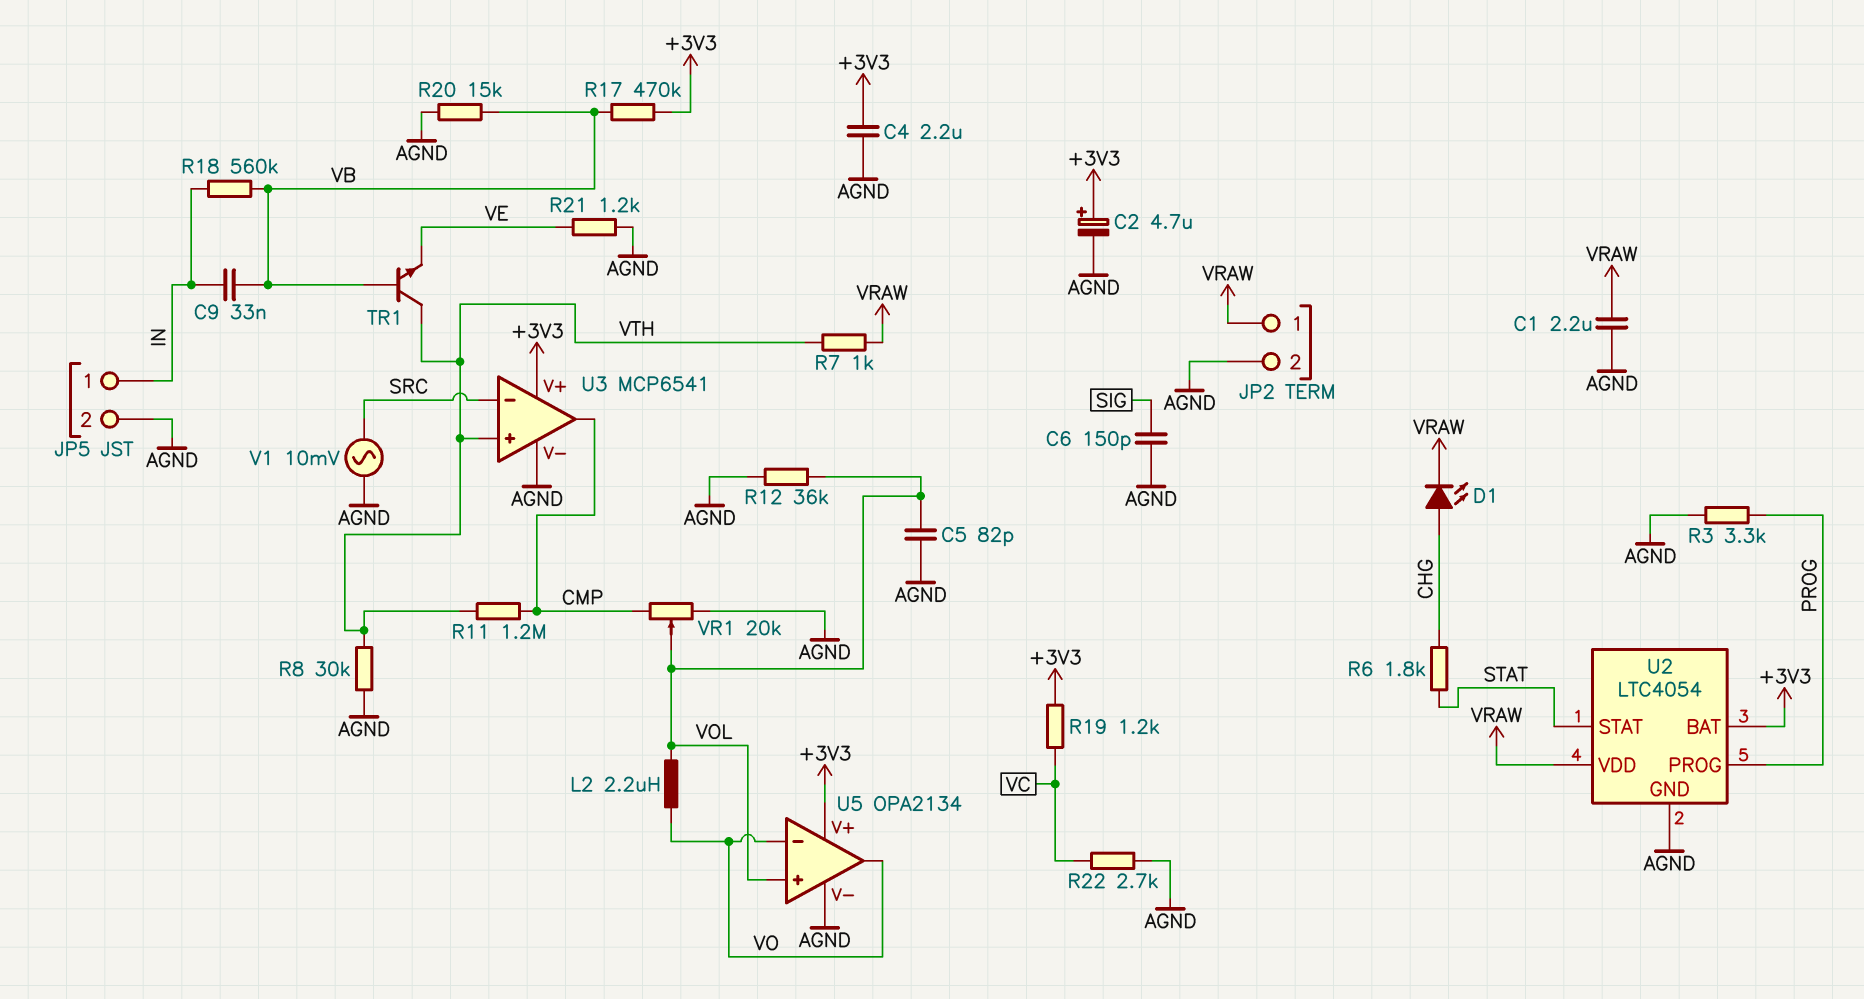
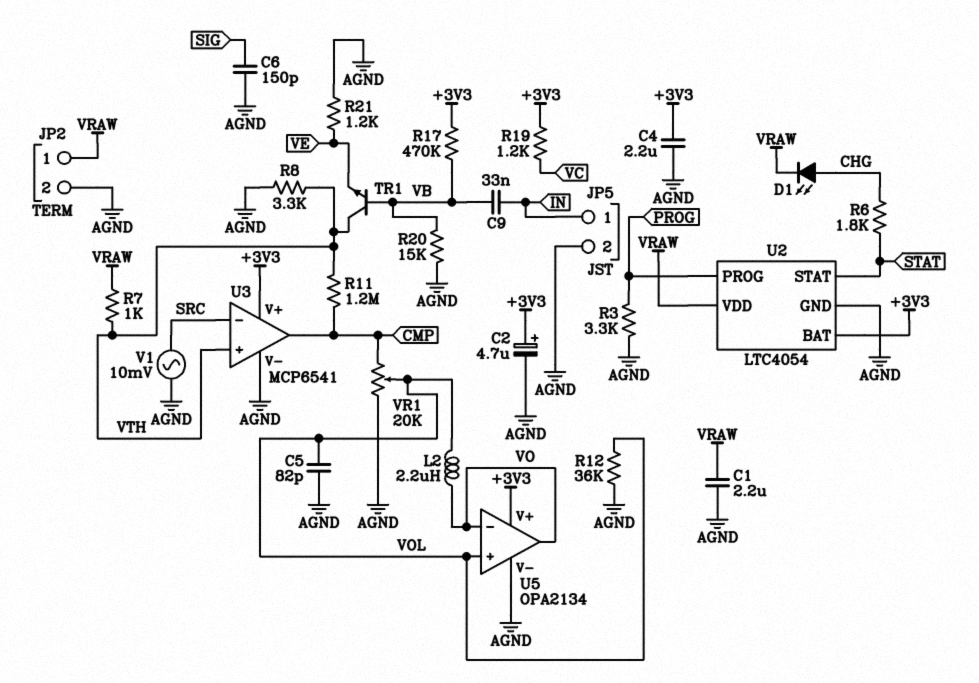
R8: 30k (AGND, VTH) -> 3.3k (AGND, VTH)
R18: 560k (IN, VB) -> none
R22: 2.7k (AGND, VC) -> none

